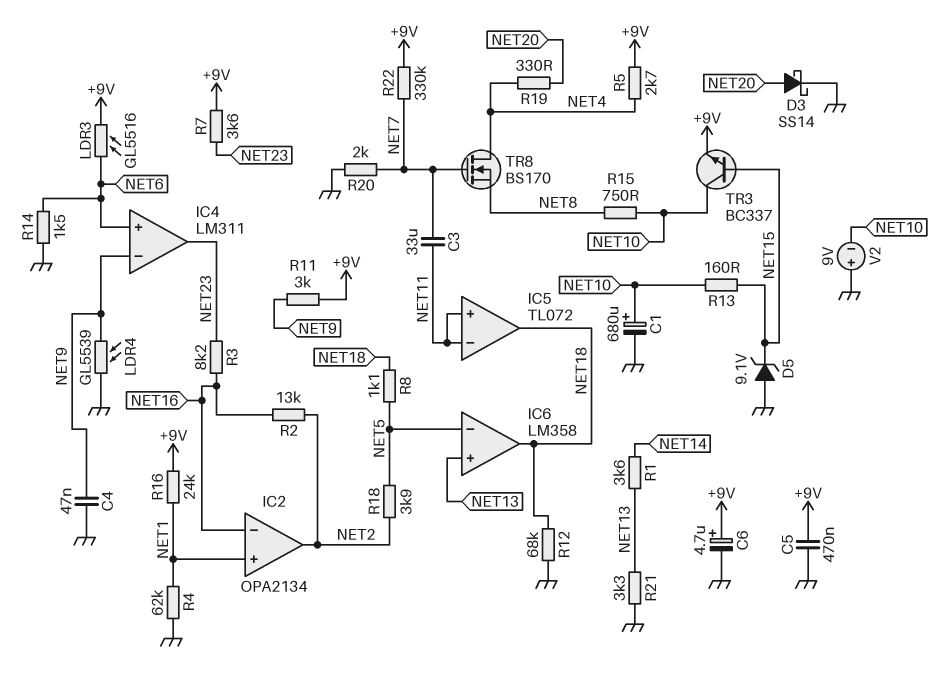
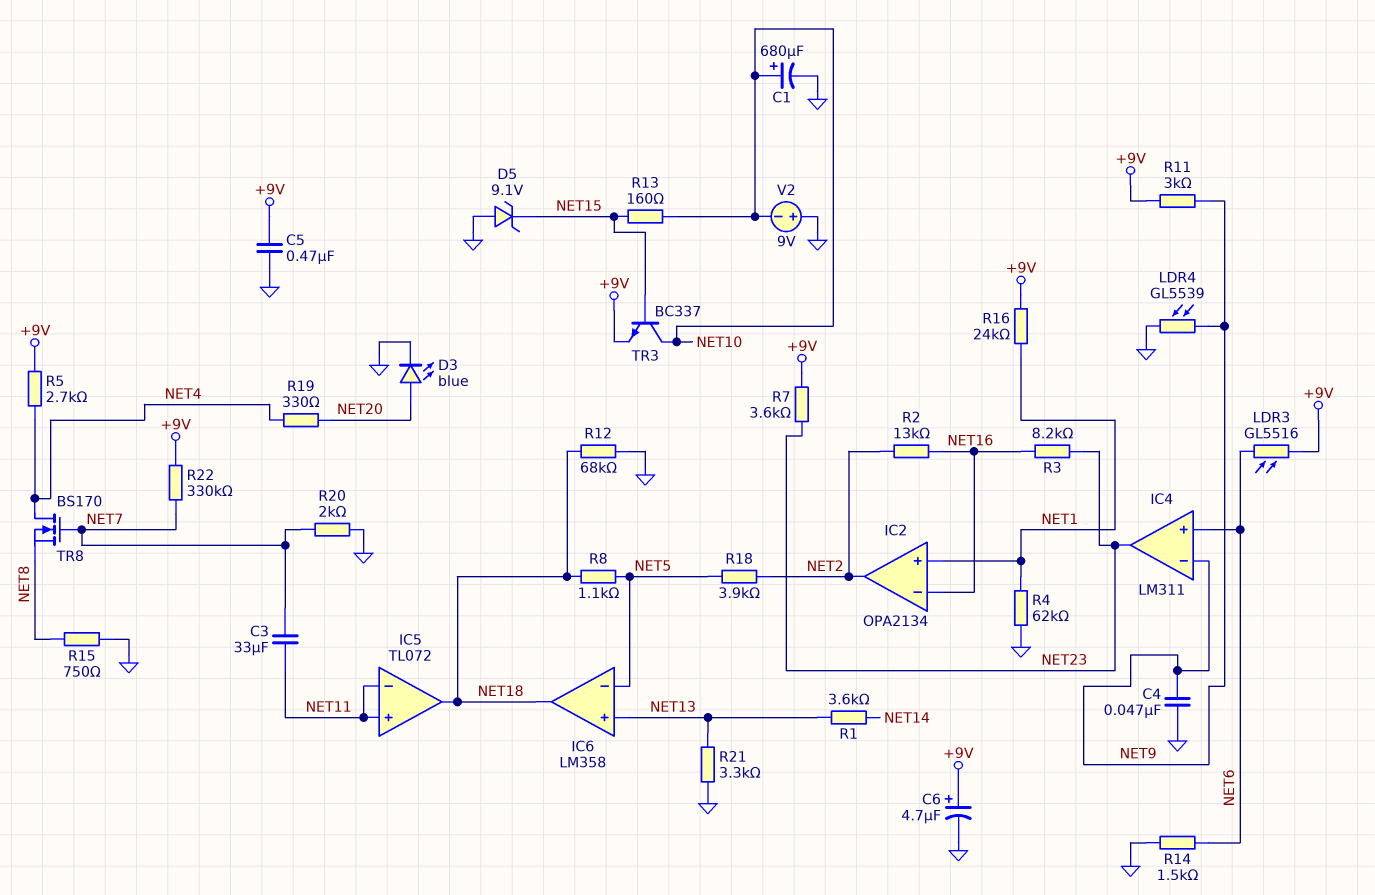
D3: schottky SS14 (A NET20, K GND) -> LED blue (A NET20, K GND)
R15: 750 (NET8, NET10) -> 750 (GND, NET8)

